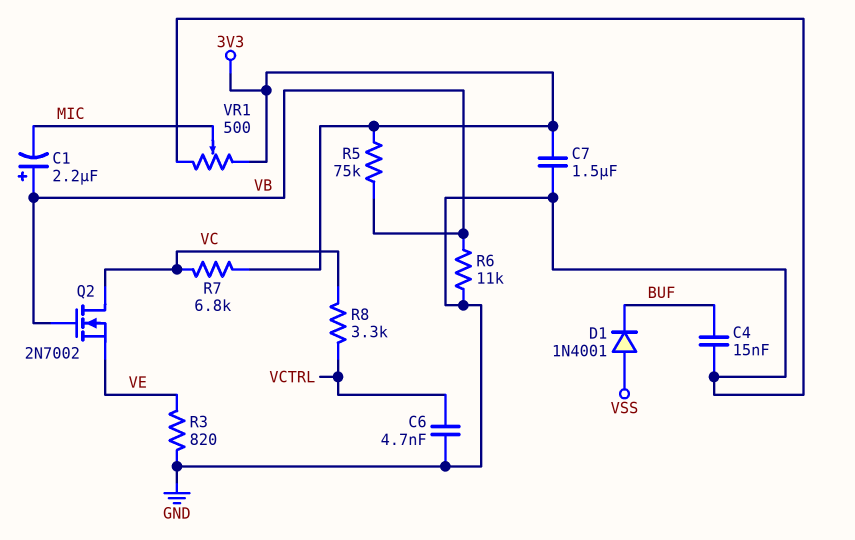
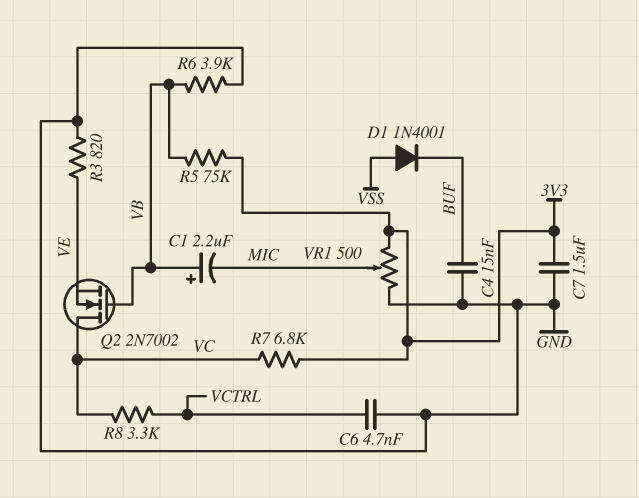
R6: 11k (GND, VB) -> 3.9k (GND, VB)

